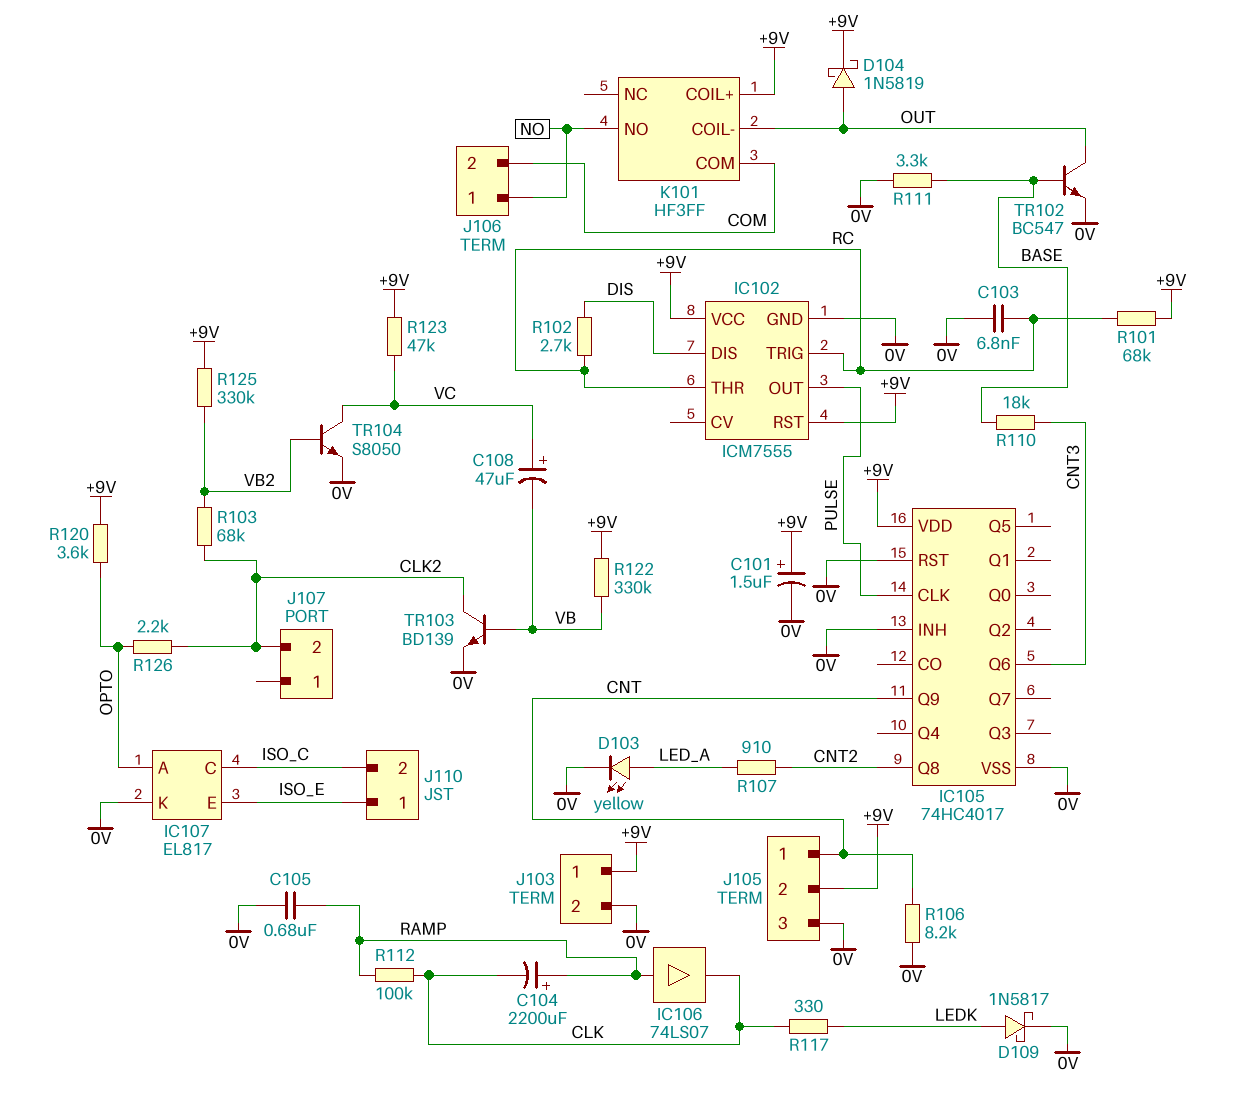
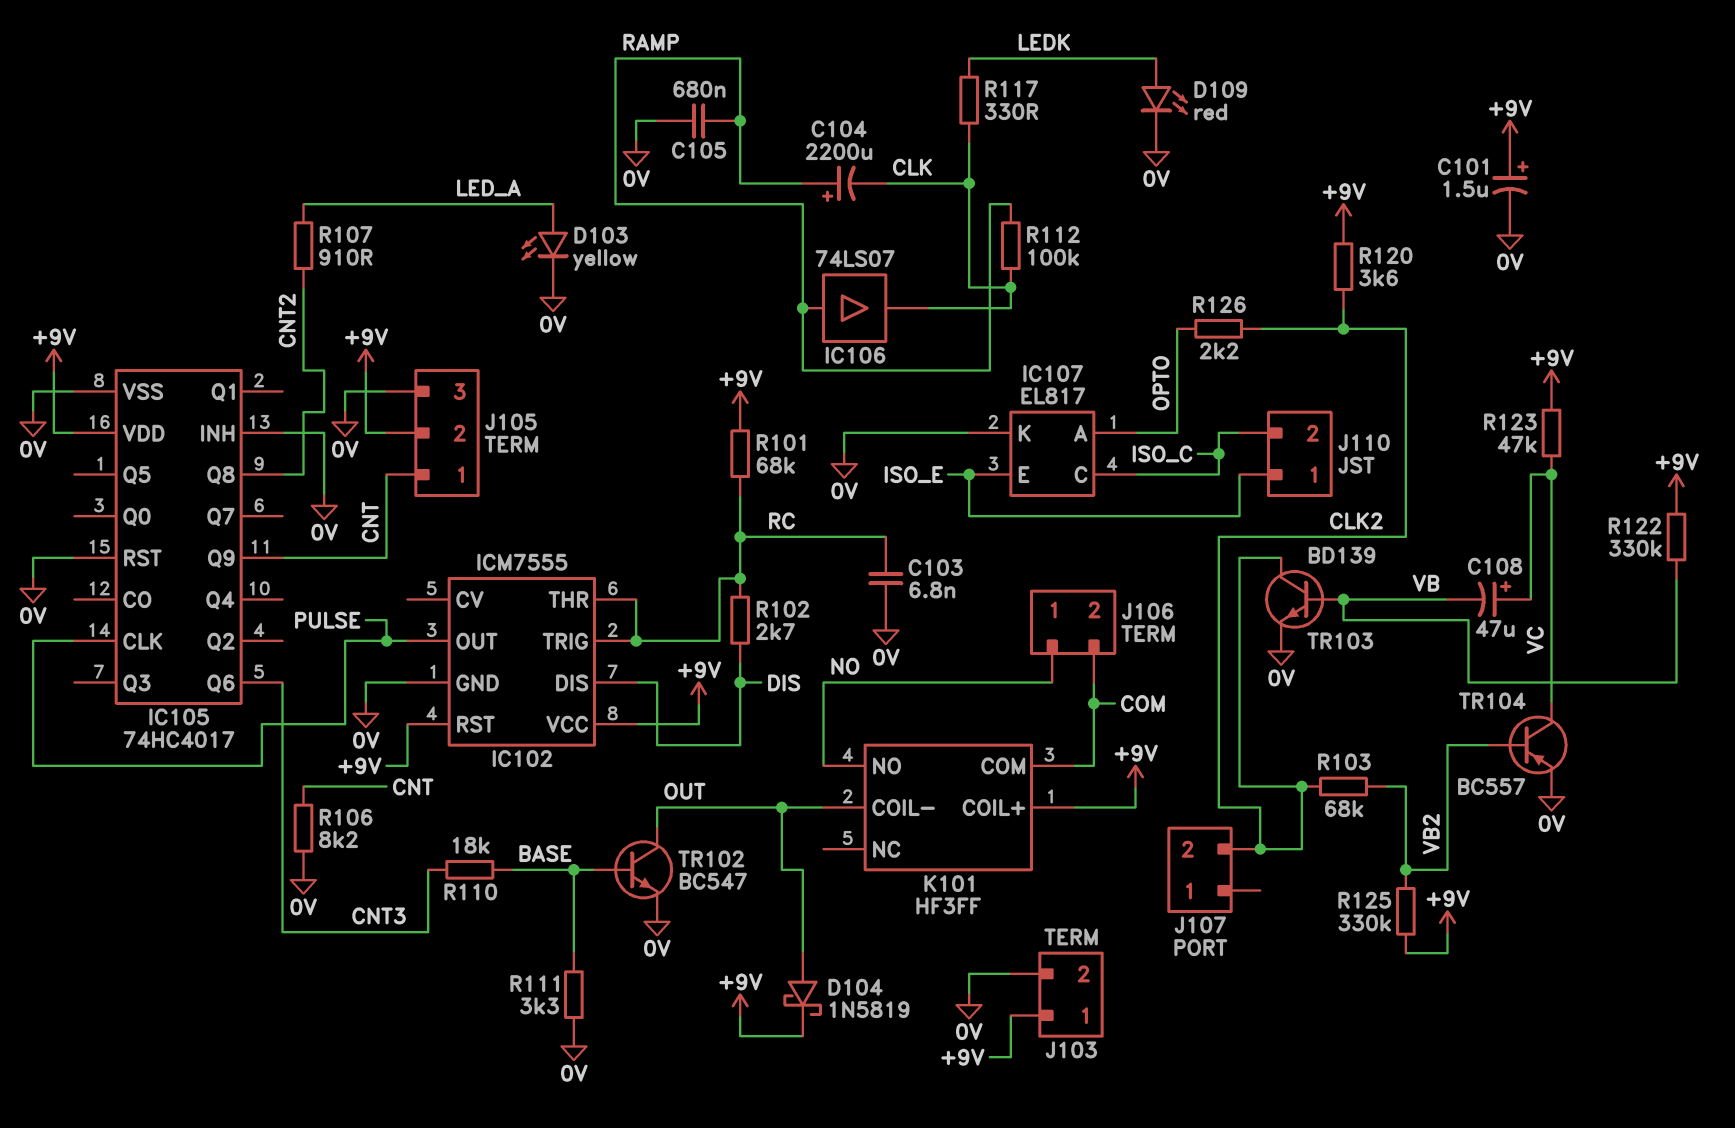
D109: schottky 1N5817 (A LEDK, K 0V) -> LED red (A LEDK, K 0V)
R120: 3.6k (+9V, OPTO) -> 3.6k (+9V, CLK2)
TR104: NPN S8050 (B VB2, C VC, E 0V) -> PNP BC557 (B VB2, C VC, E 0V)

